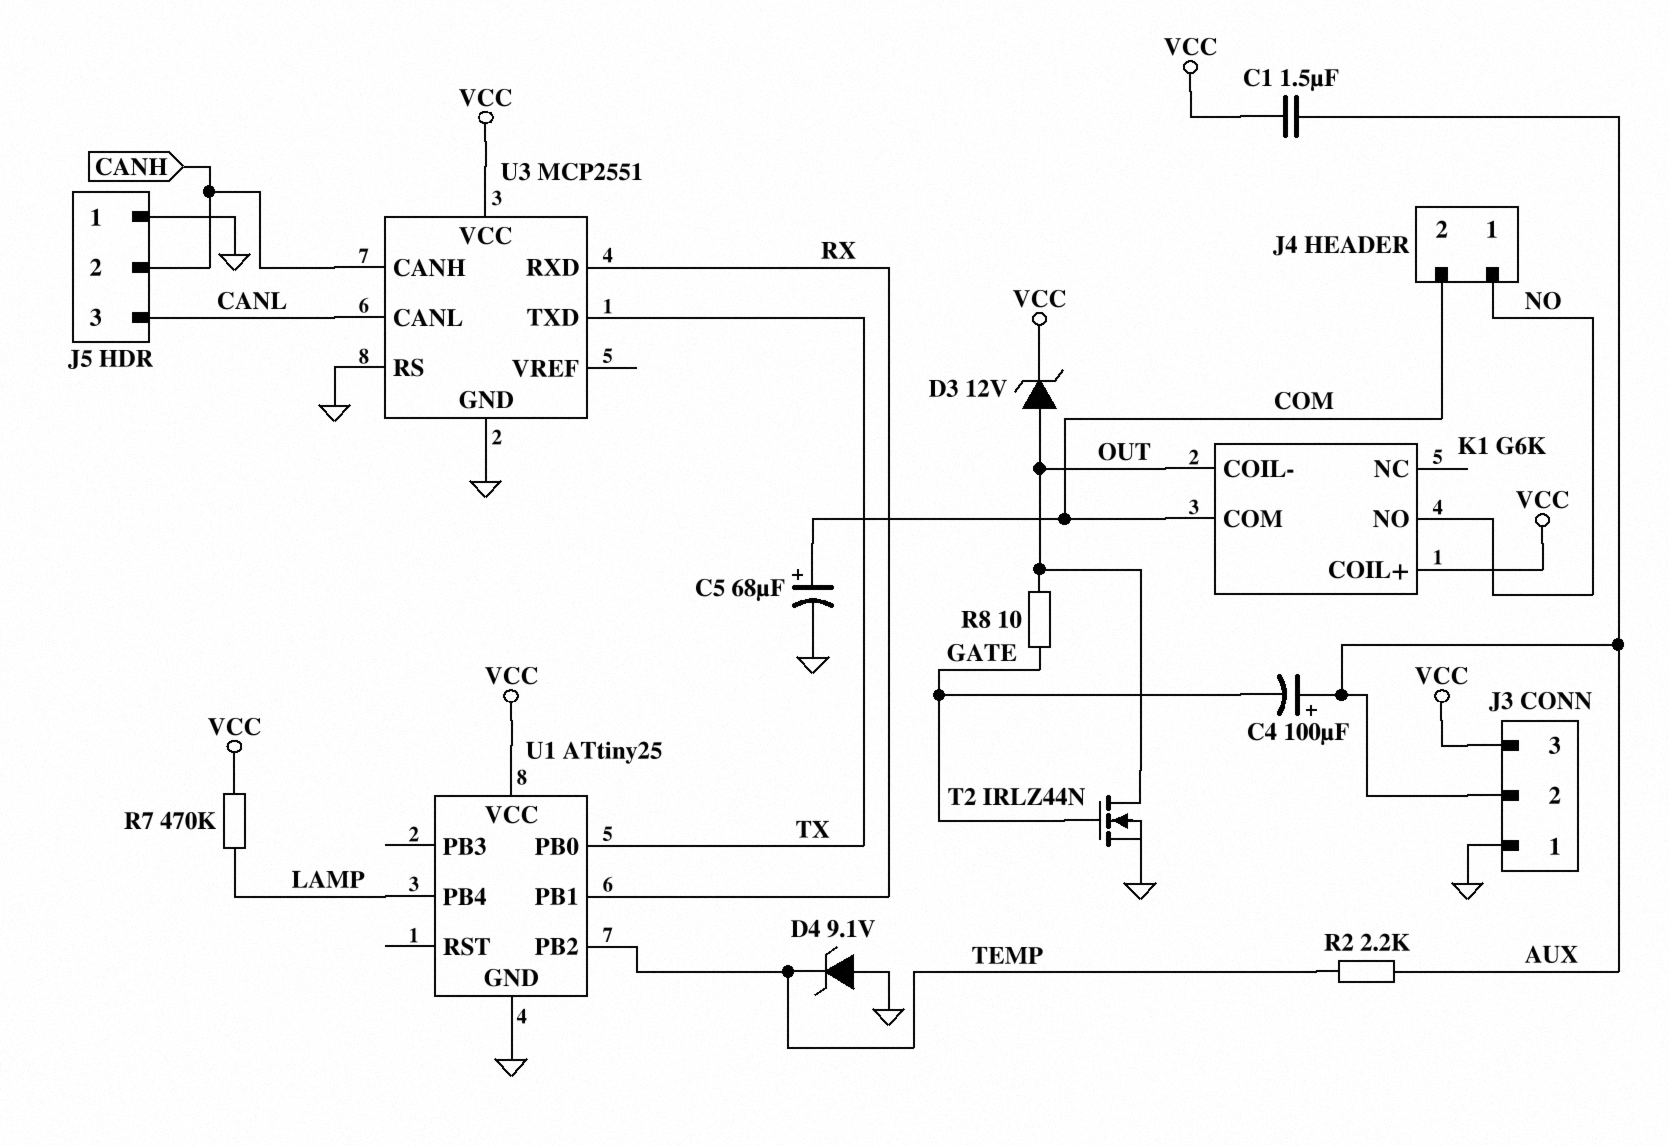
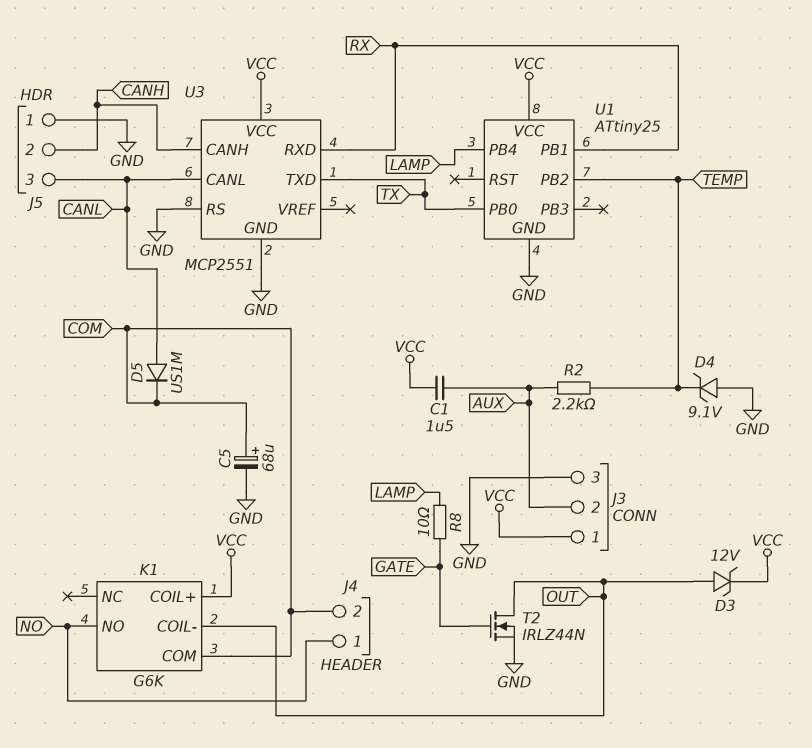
C4: 100uF (plus AUX, minus GATE) -> none
D5: none -> diode US1M (A CANL, K COM)
J3 pin 1: GND -> VCC
J3 pin 3: VCC -> GND
R7: 470k (LAMP, VCC) -> none
R8: 10 (GATE, OUT) -> 10 (GATE, LAMP)

